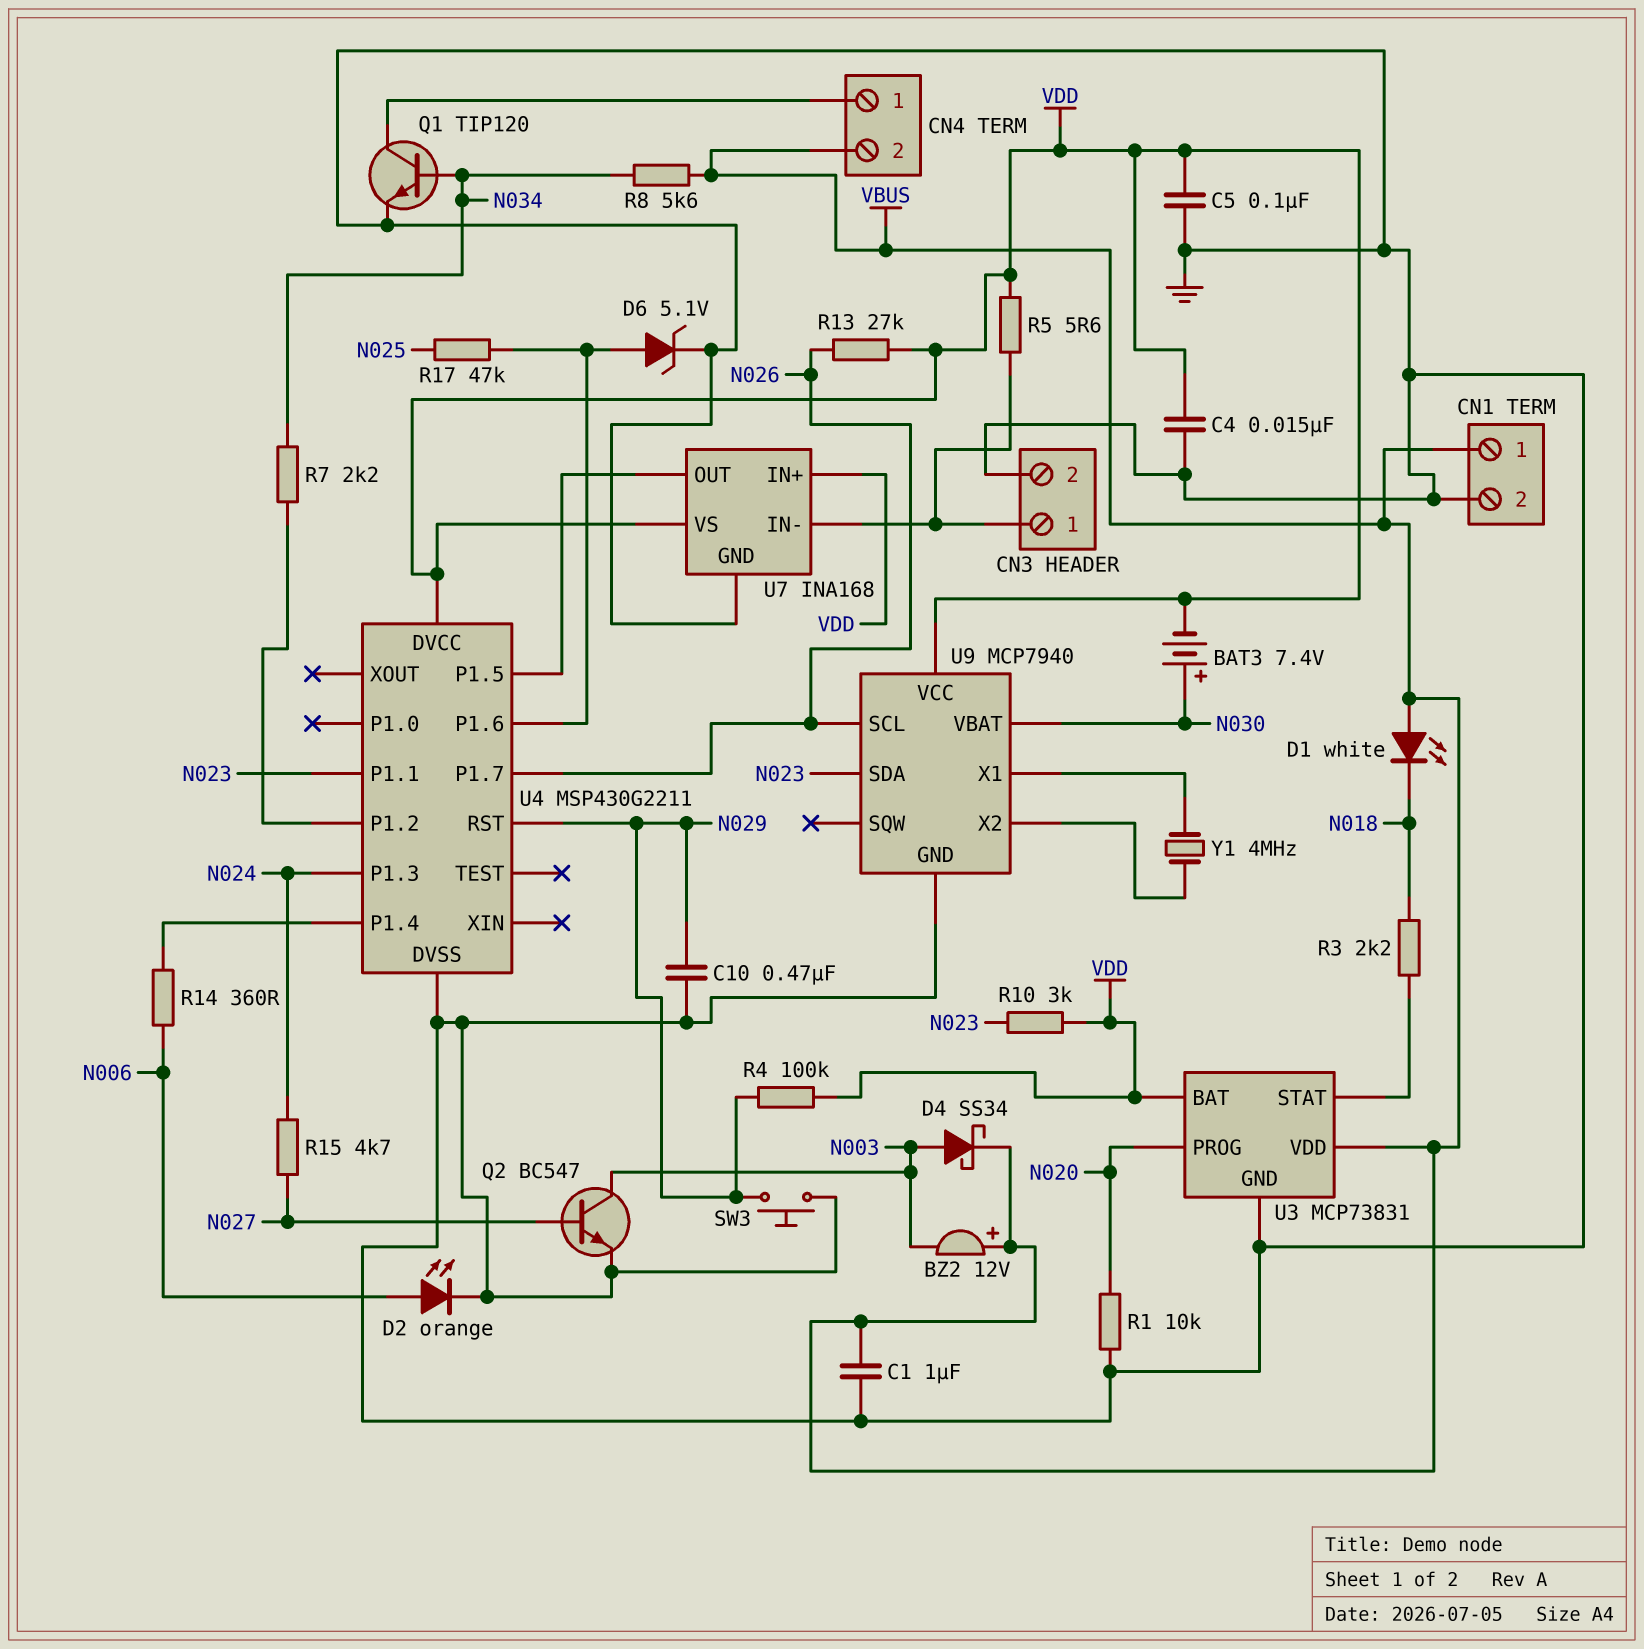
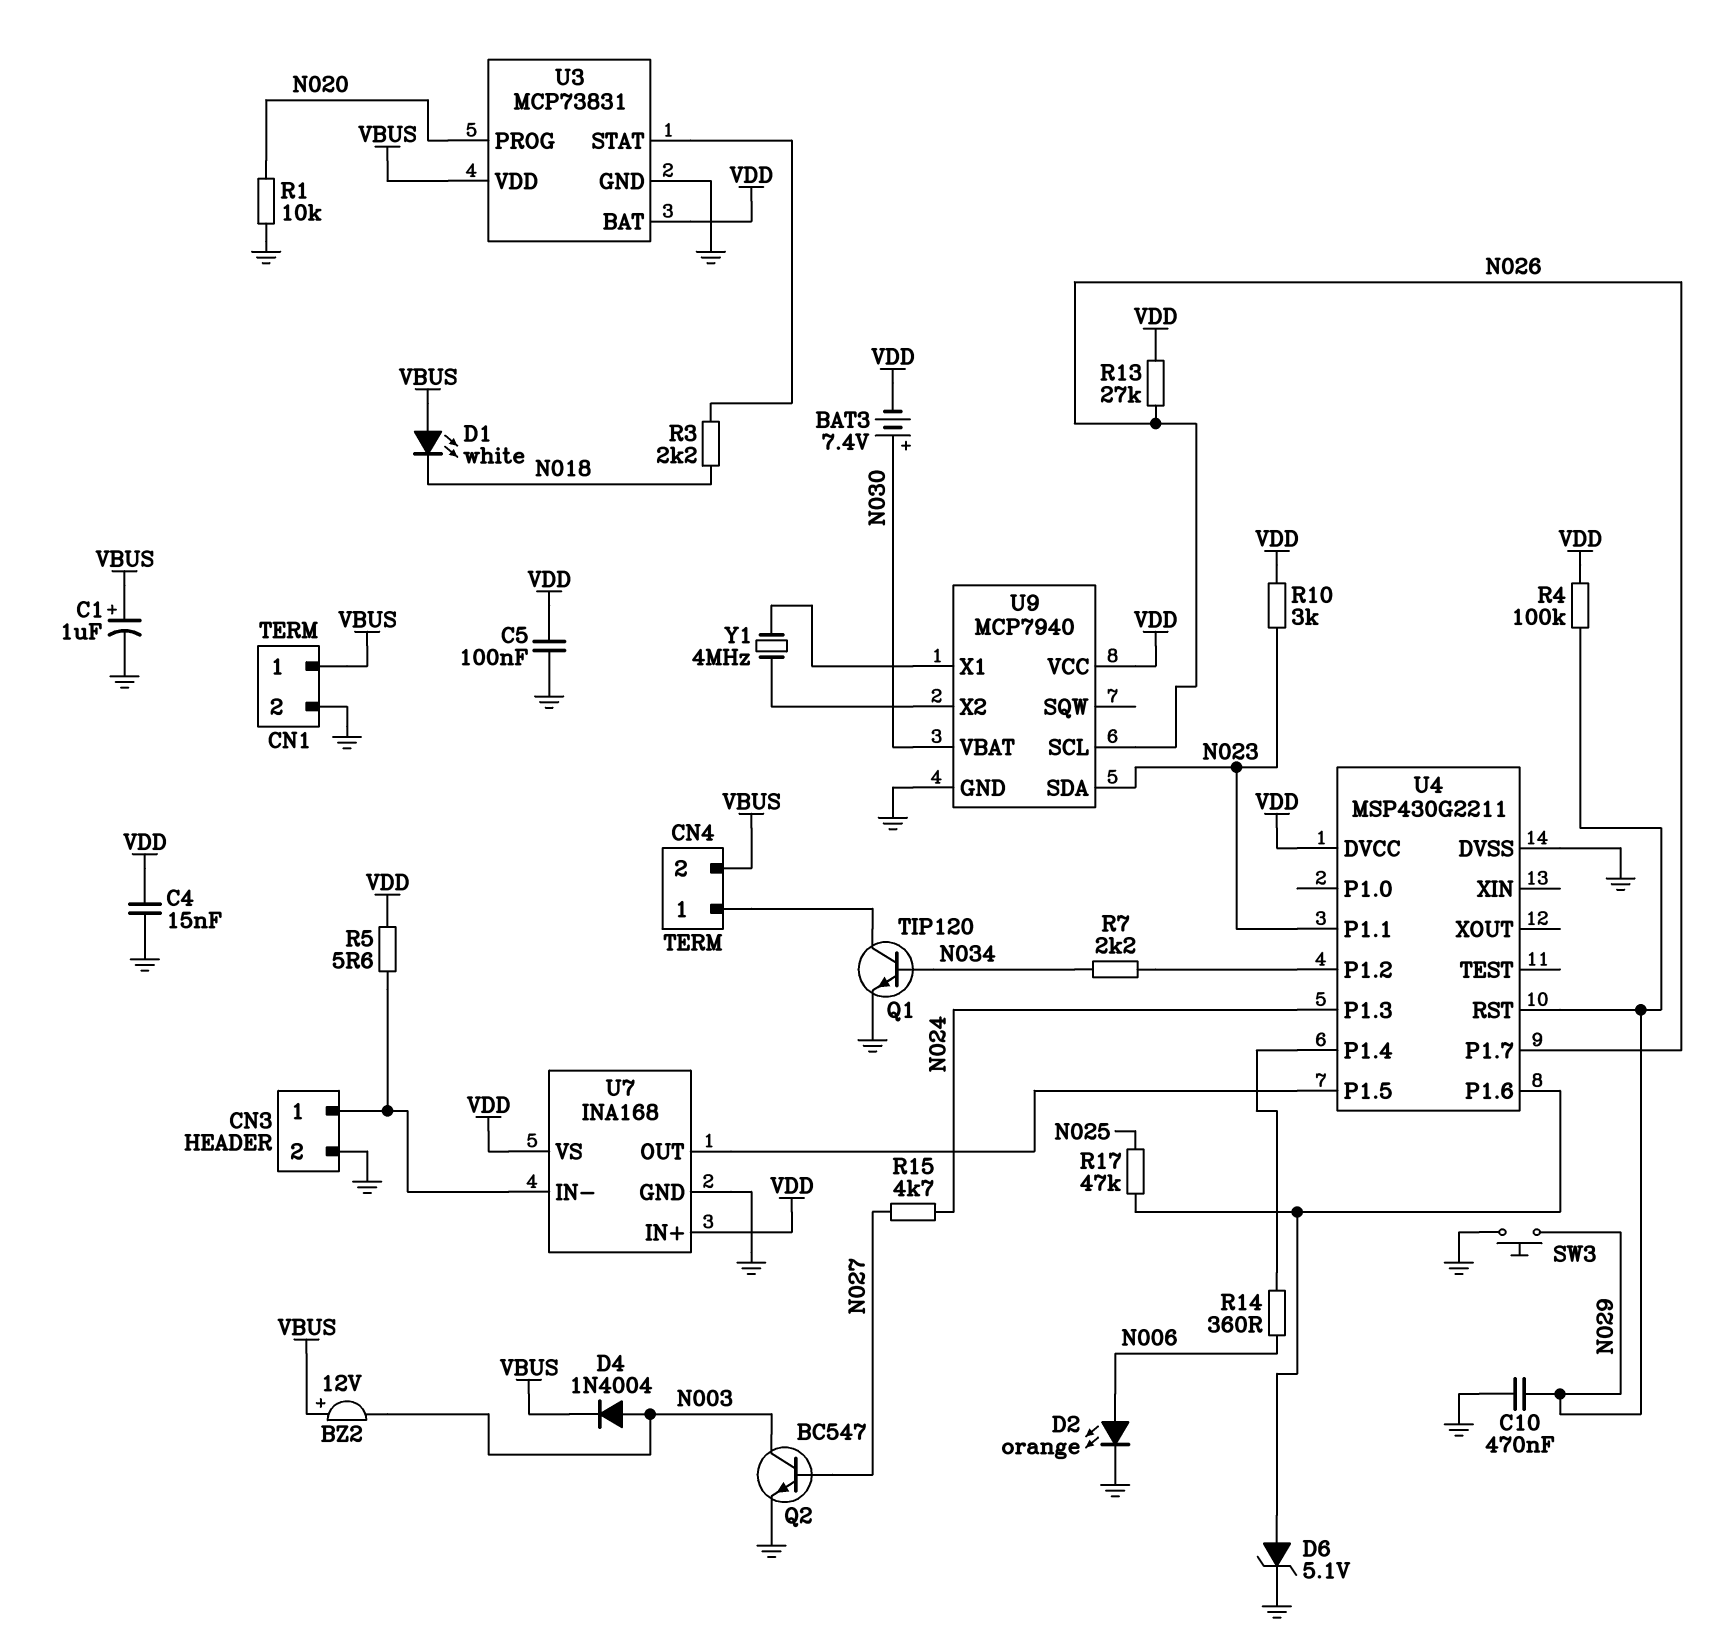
C1: 1uF (GND, VBUS) -> 1uF (plus VBUS, minus GND)
D4: schottky SS34 (A N003, K VBUS) -> diode 1N4004 (A N003, K VBUS)
R8: 5.6k (N034, VBUS) -> none

